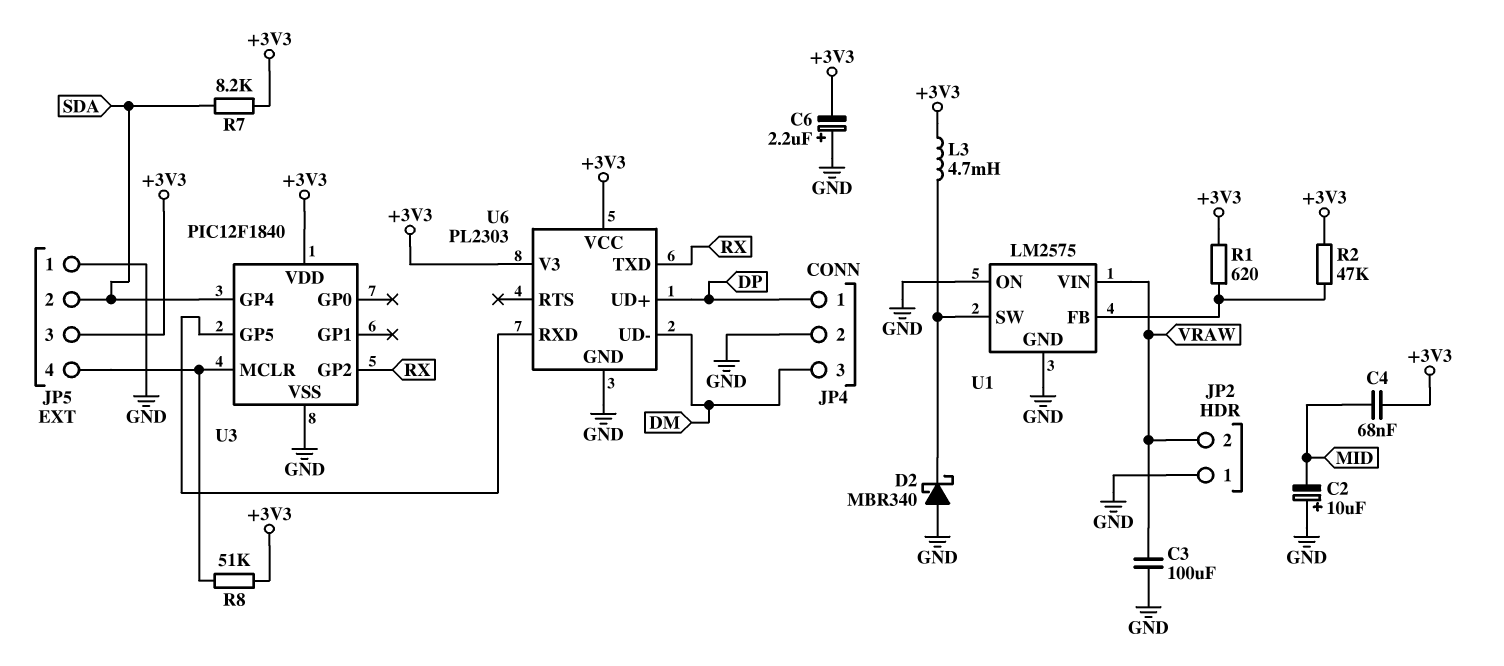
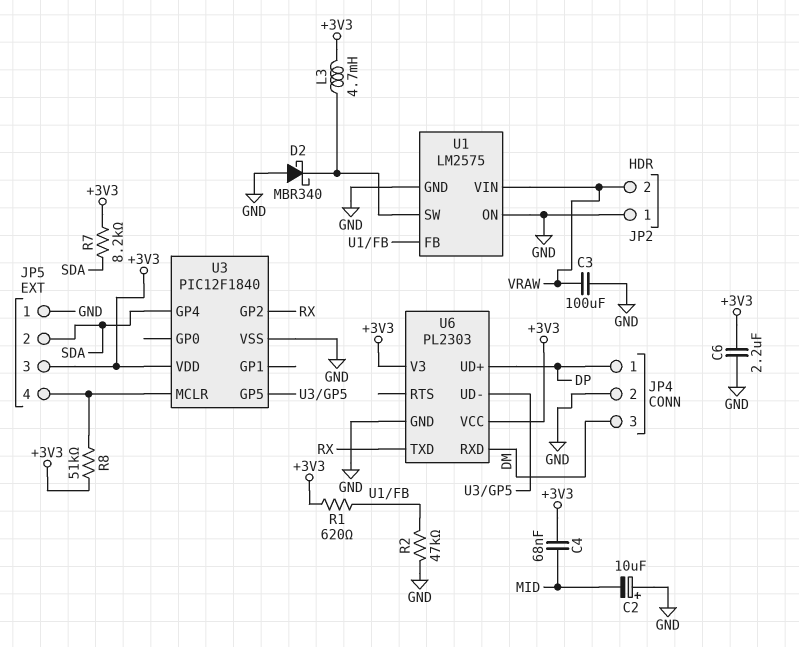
C6: 2.2uF (plus GND, minus +3V3) -> 2.2uF (+3V3, GND)
R2: 47k (+3V3, U1/FB) -> 47k (GND, U1/FB)
U6 pin RXD: U3/GP5 -> DM
U6 pin UD-: DM -> U3/GP5

